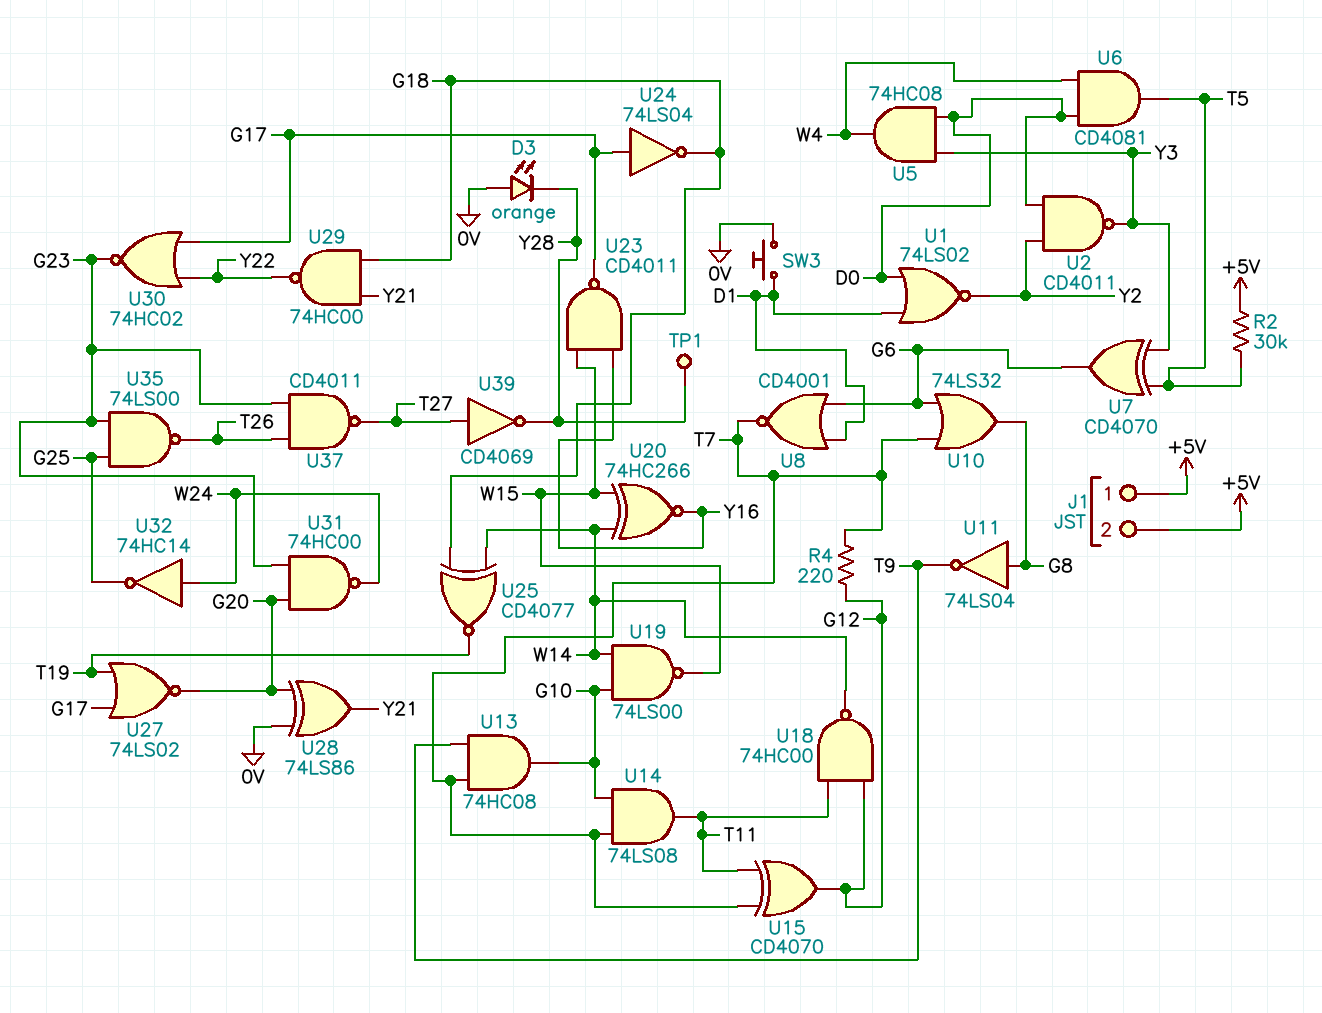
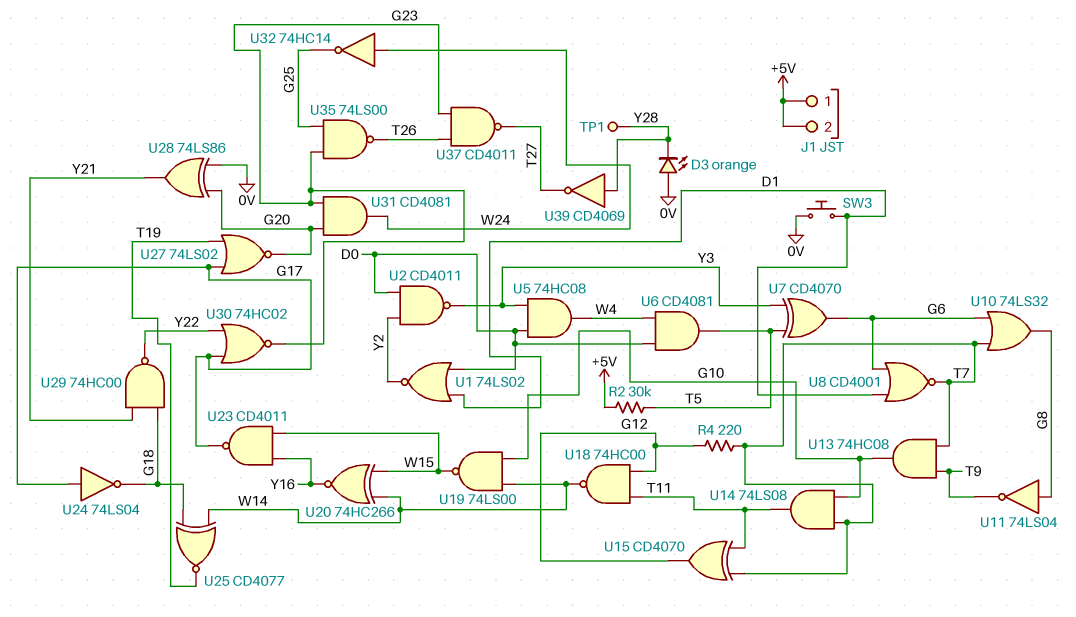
U31: NAND 74HC00 (in G20, in G23, out W24) -> AND CD4081 (in G20, in G23, out W24)
U39: NOT CD4069 (in T27, out Y28) -> NOT CD4069 (in Y28, out T27)

